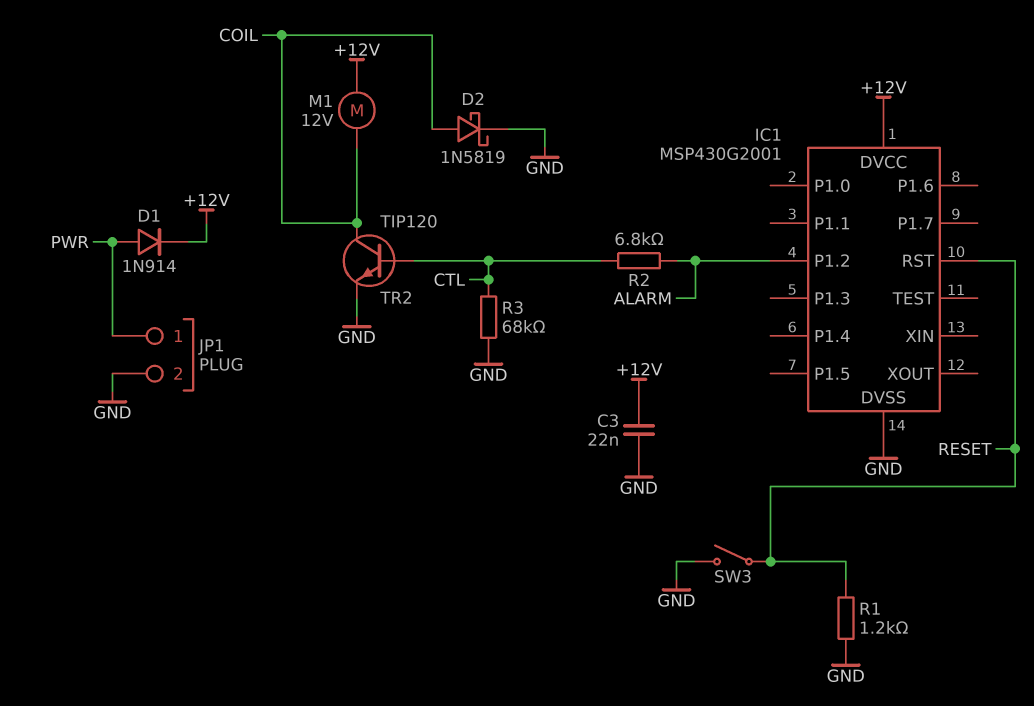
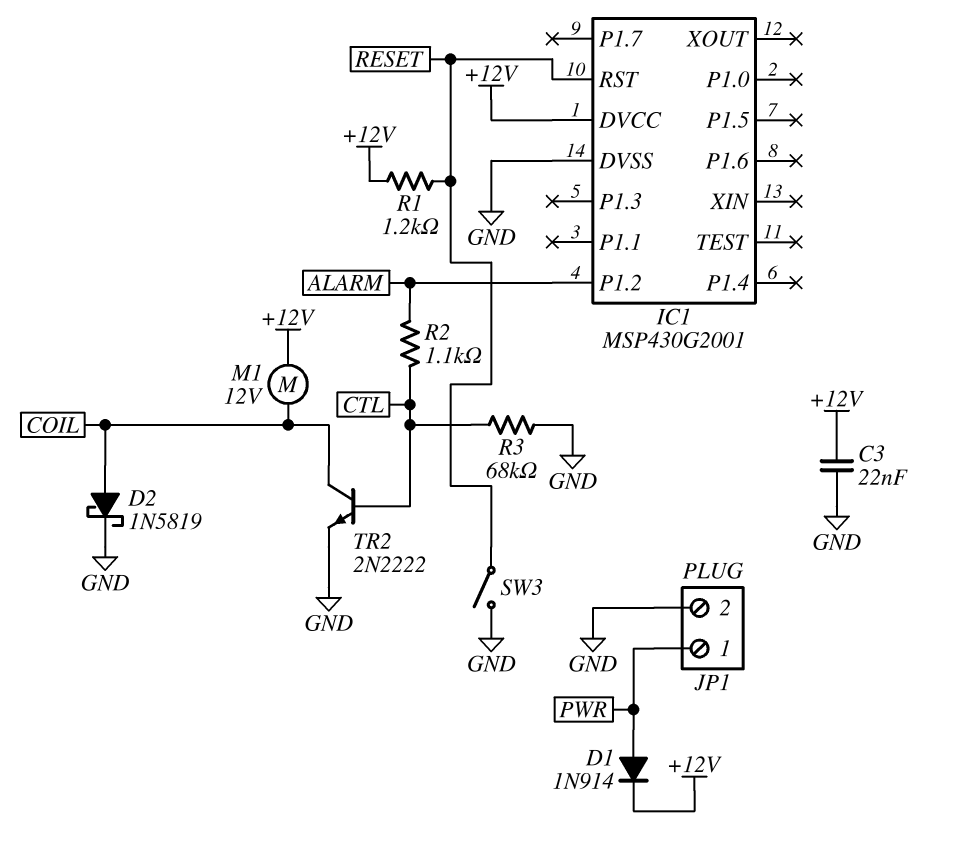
R1: 1.2k (GND, RESET) -> 1.2k (+12V, RESET)
R2: 6.8k (ALARM, CTL) -> 1.1k (ALARM, CTL)
TR2: NPN TIP120 (B CTL, C COIL, E GND) -> NPN 2N2222 (B CTL, C COIL, E GND)

